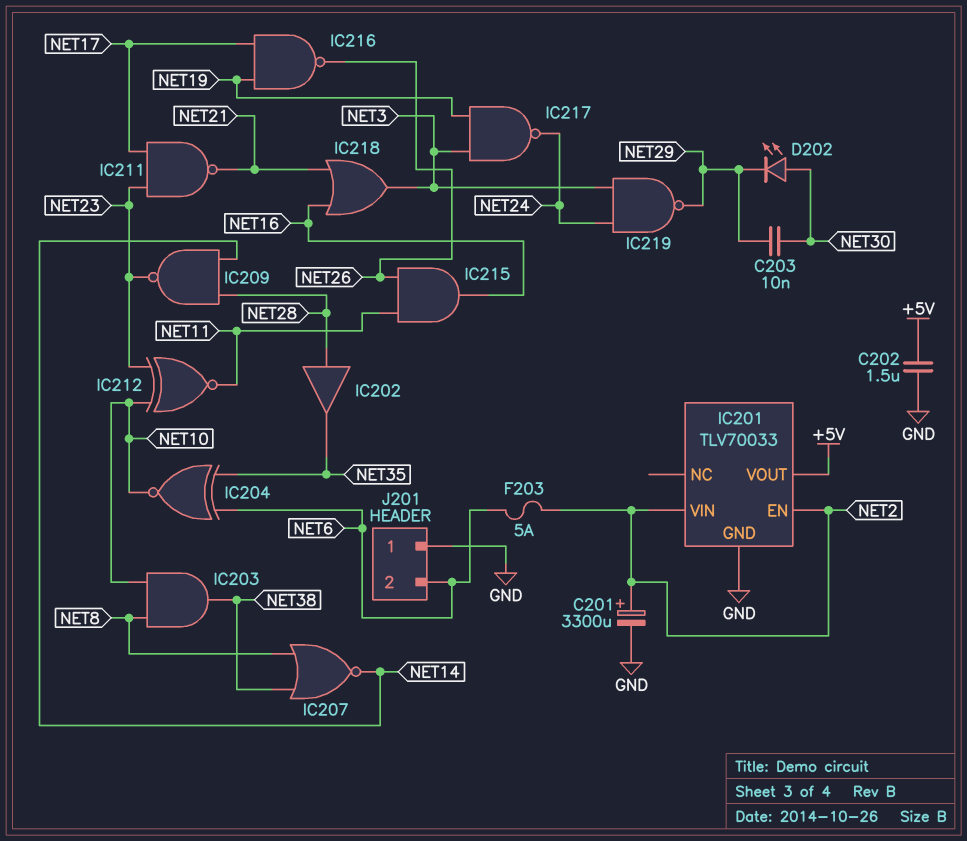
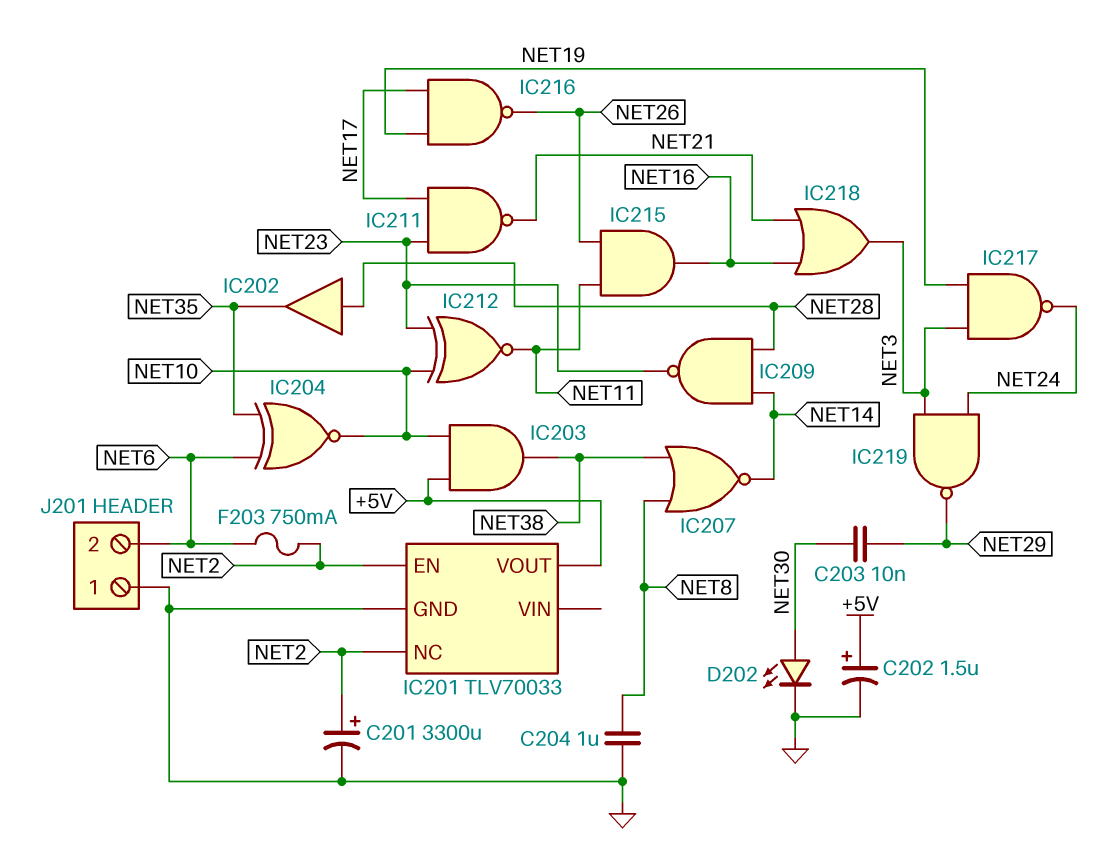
C202: 1.5uF (+5V, GND) -> 1.5uF (plus +5V, minus GND)
C204: none -> 1uF (GND, NET8)
D202: LED (A NET30, K NET29) -> LED (A NET30, K GND)
F203: 5A (NET2, NET6) -> 750mA (NET2, NET6)
IC201 pin NC: none -> NET2
IC201 pin VIN: NET2 -> none
IC203: AND (in NET8, in NET10, out NET38) -> AND (in +5V, in NET10, out NET38)

